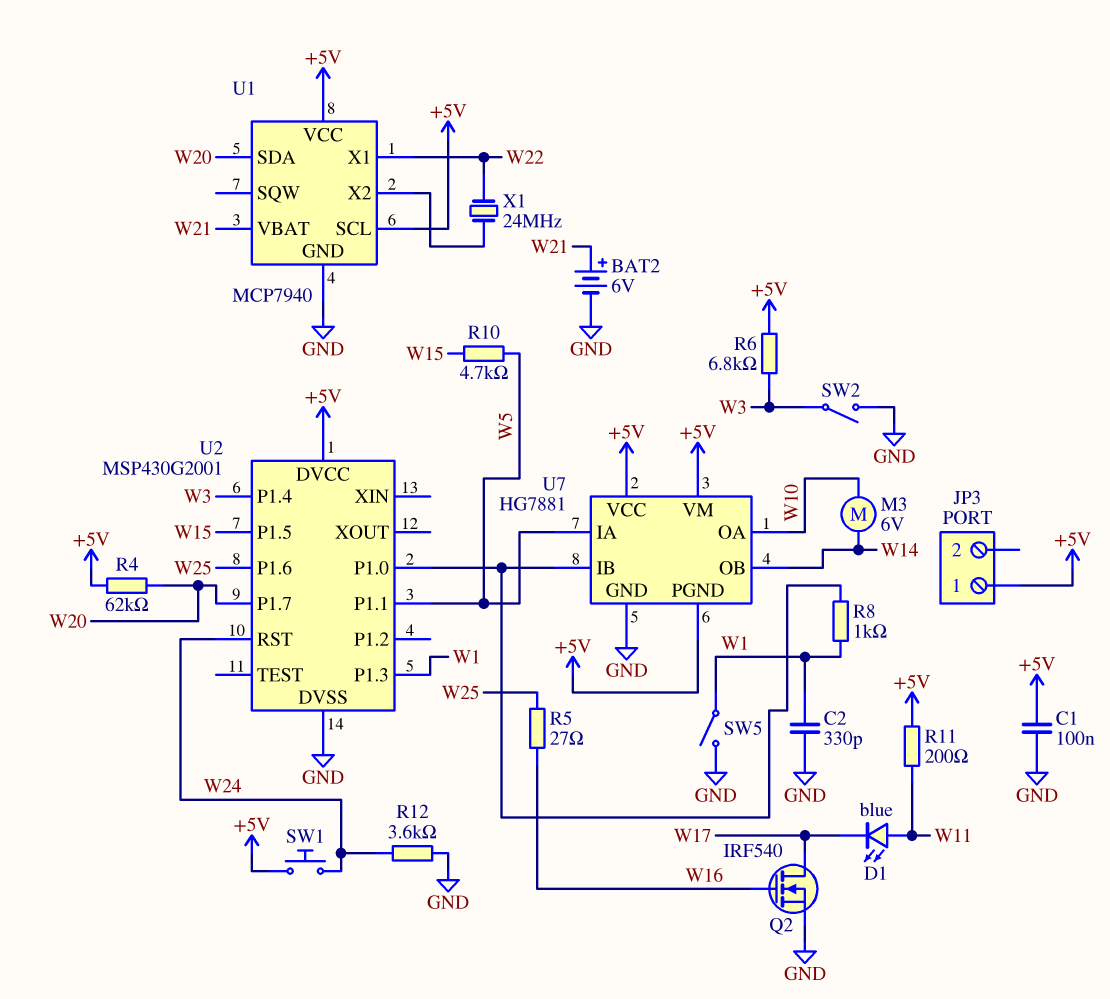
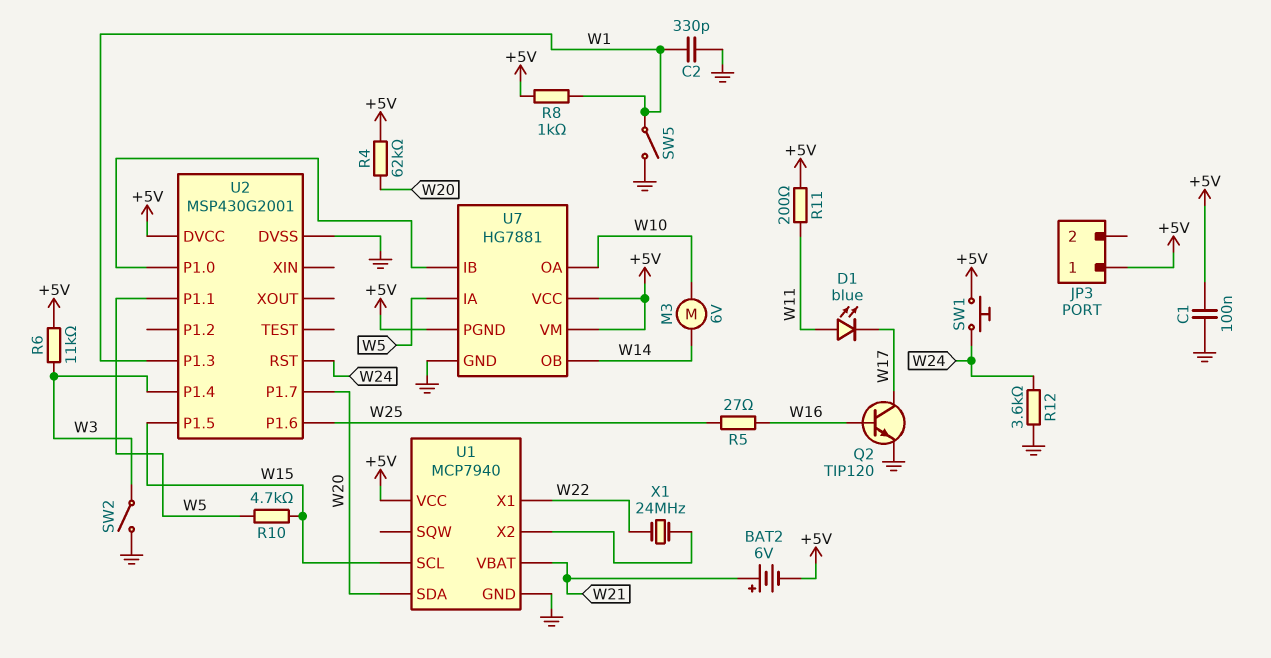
BAT2: 6V (plus W21, minus GND) -> 6V (plus W21, minus +5V)
Q2: NMOS IRF540 (G W16, D W17, S GND) -> NPN TIP120 (B W16, C W17, E GND)
R6: 6.8k (+5V, W3) -> 11k (+5V, W3)
R8: 1k (U2/P1.0, W1) -> 1k (+5V, W1)
U1 pin SCL: +5V -> W15

